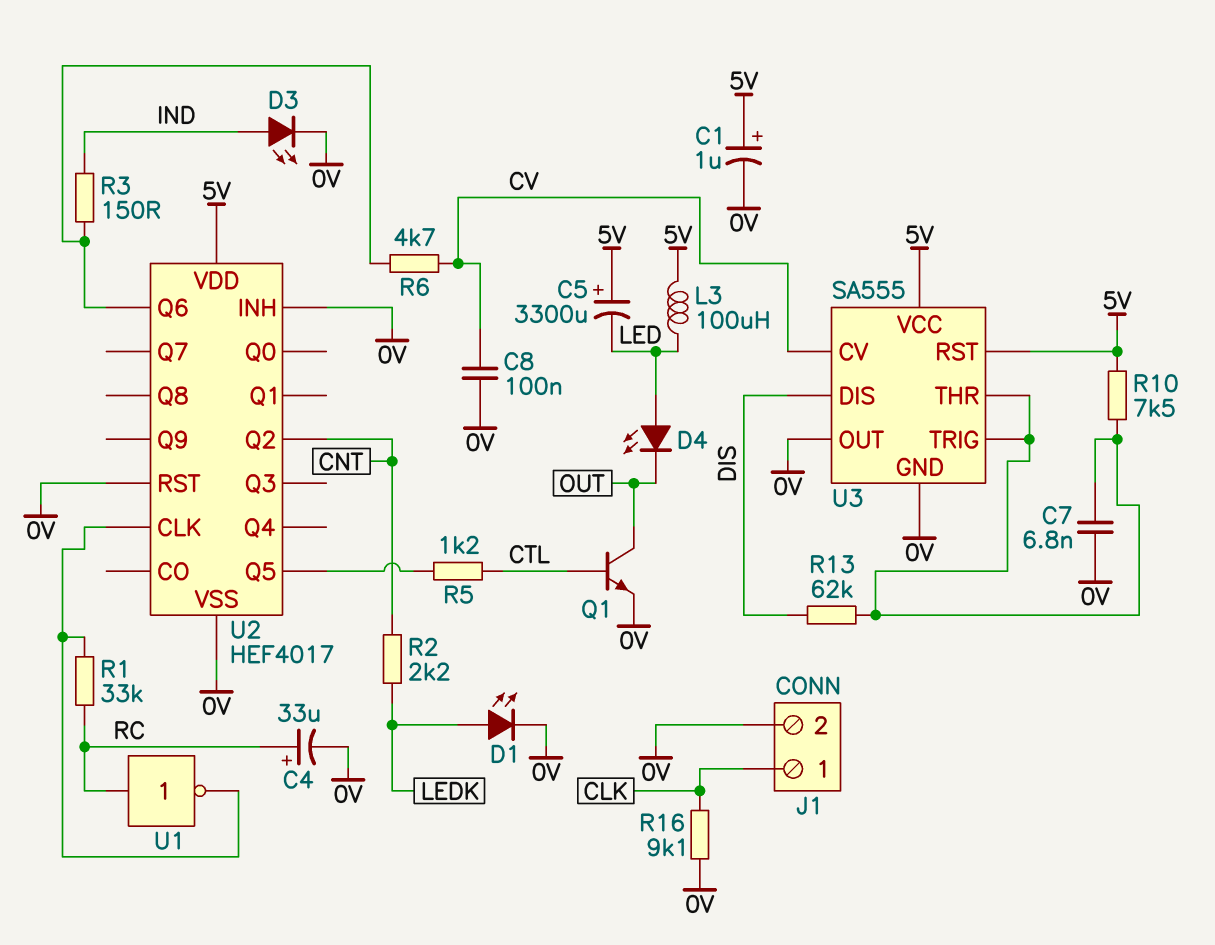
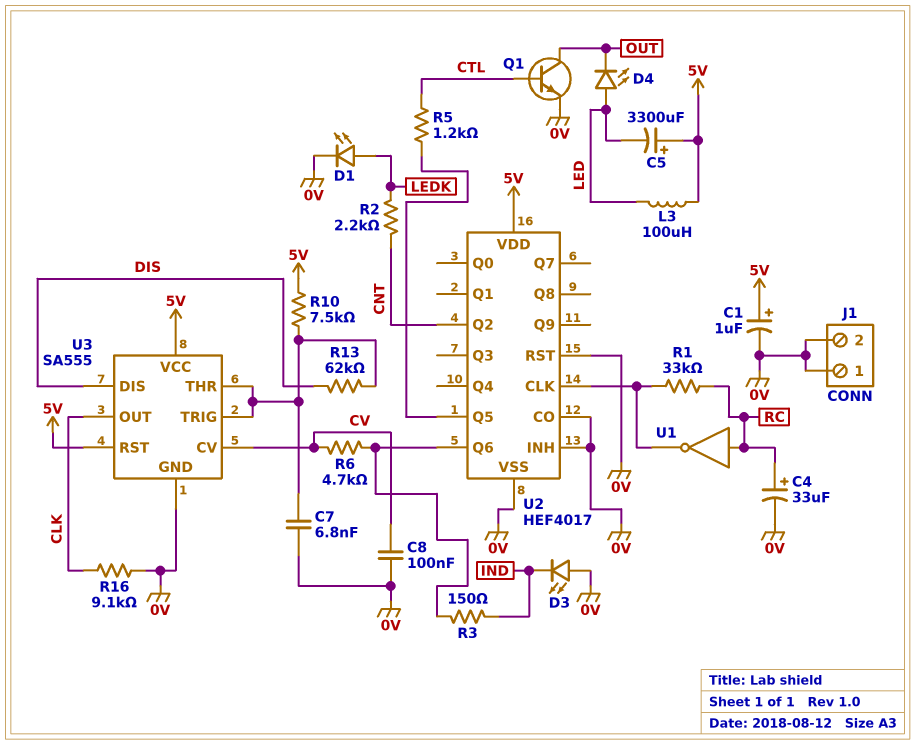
D3: LED (A IND, K 0V) -> LED (A 0V, K IND)
J1 pin 1: CLK -> 0V
U2 pin CO: none -> 0V
U3 pin OUT: 0V -> CLK

